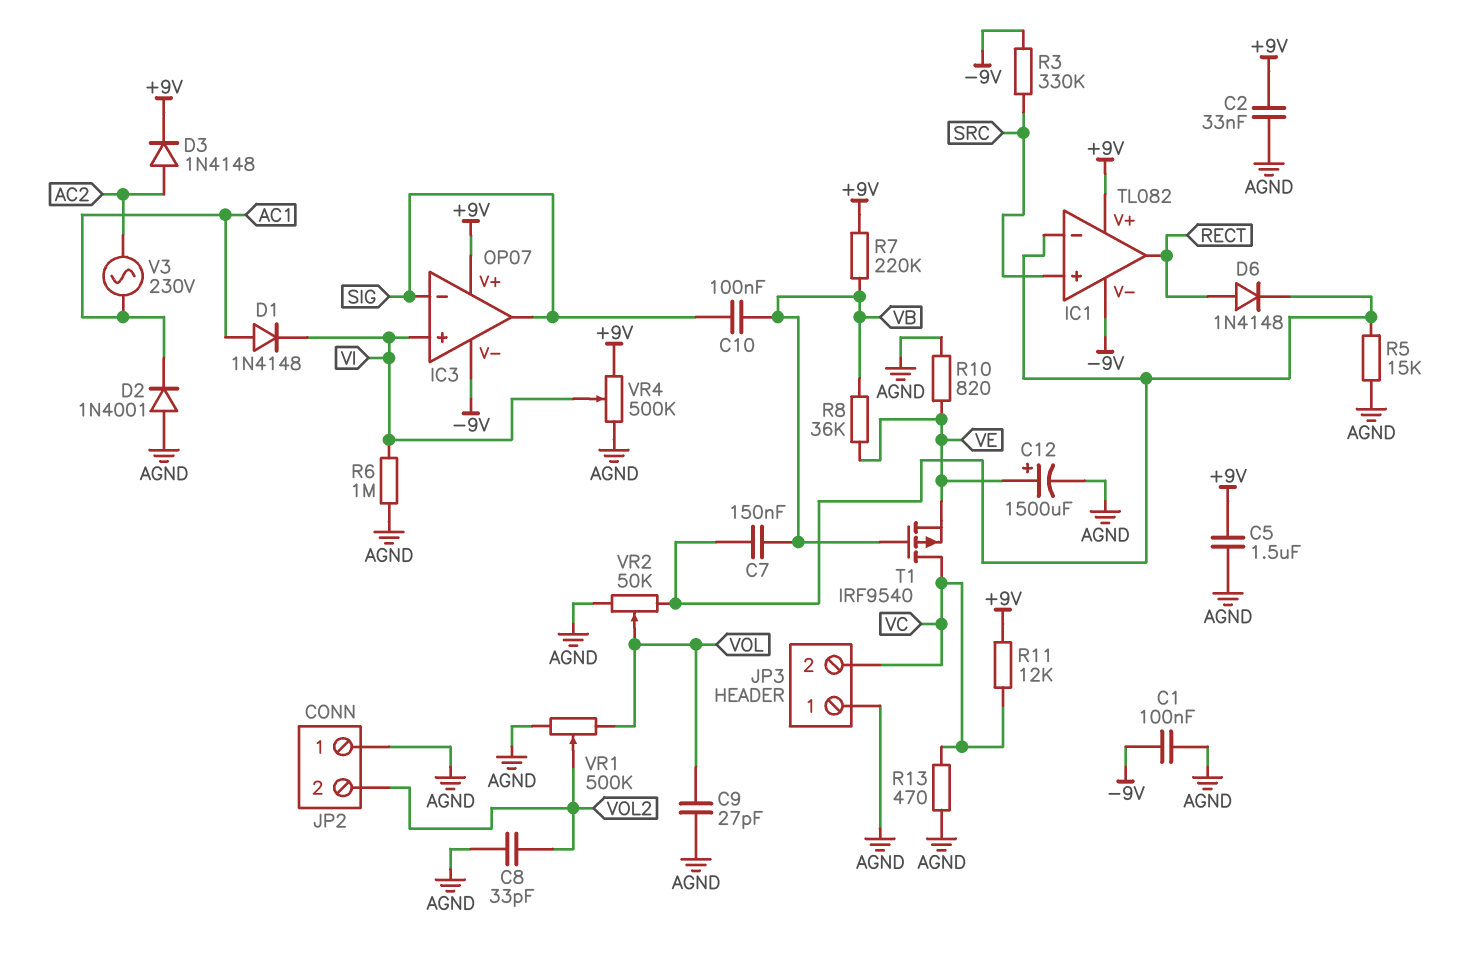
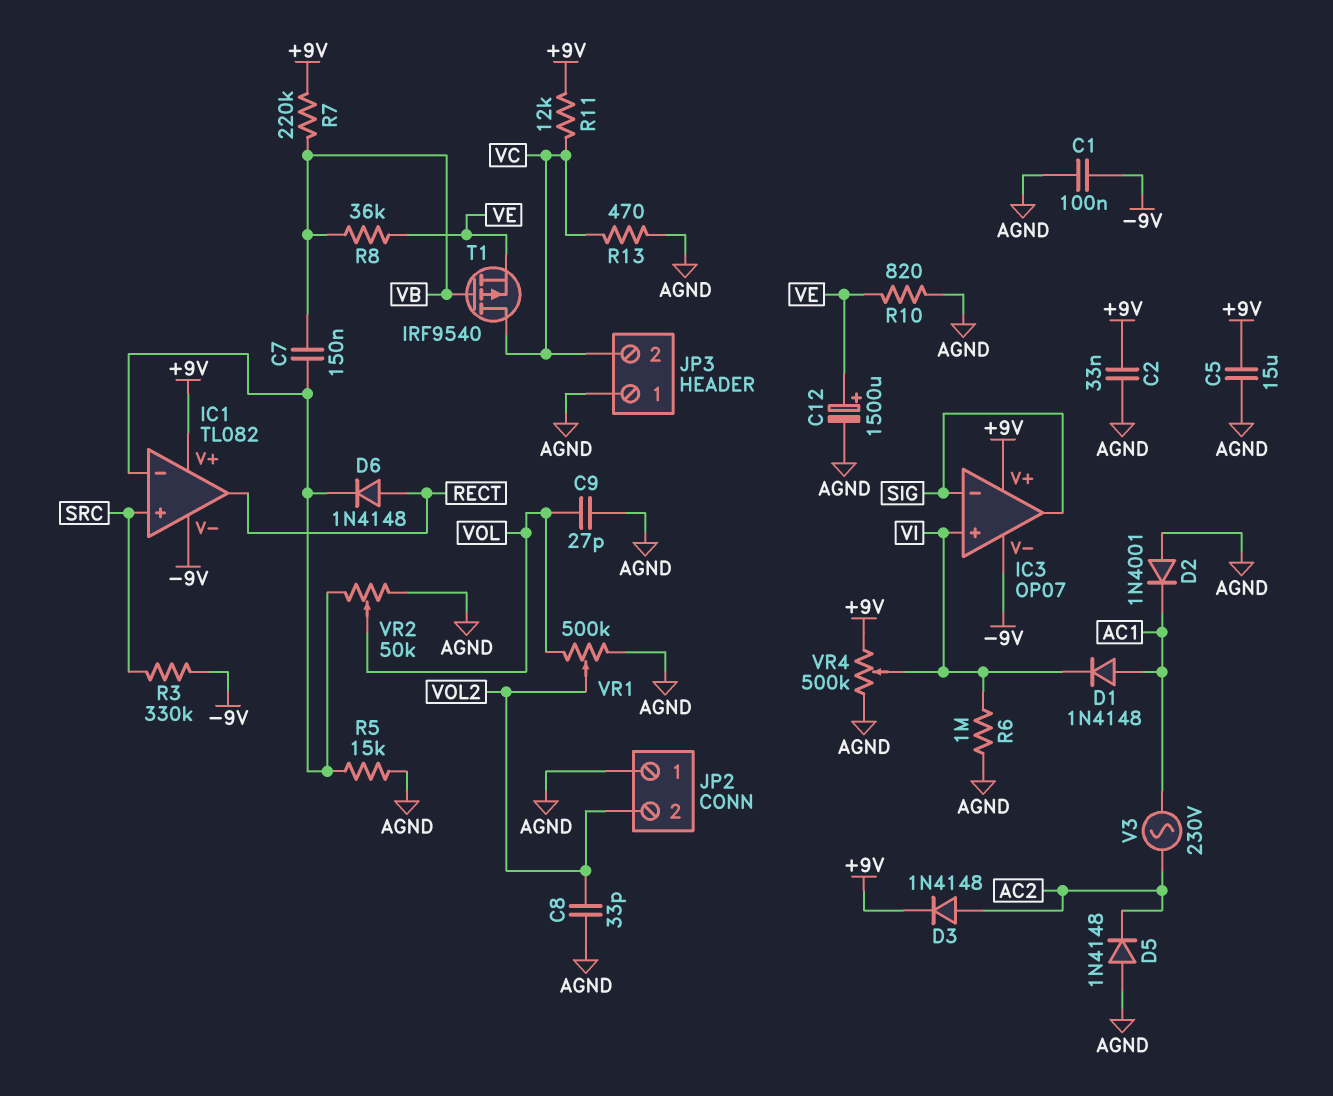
C5: 1.5uF (+9V, AGND) -> 15uF (+9V, AGND)
C10: 100nF (SIG, VB) -> none
D5: none -> diode 1N4148 (A AGND, K AC2)

